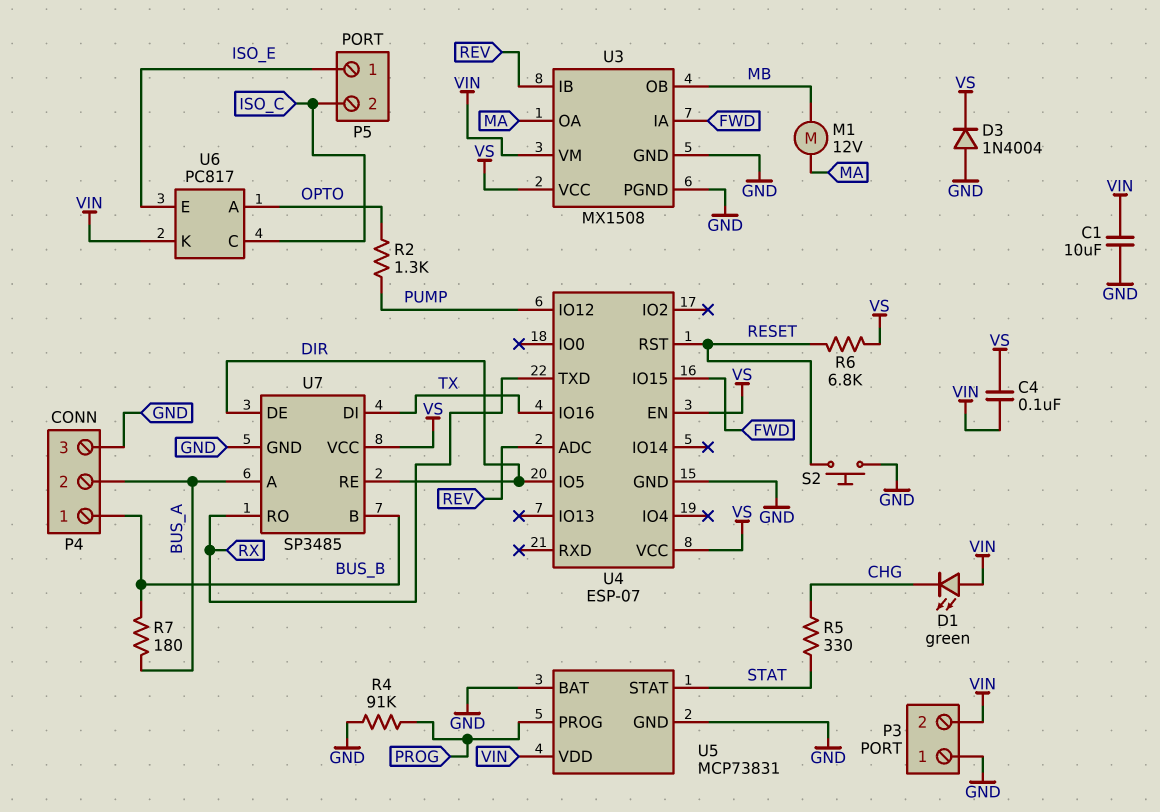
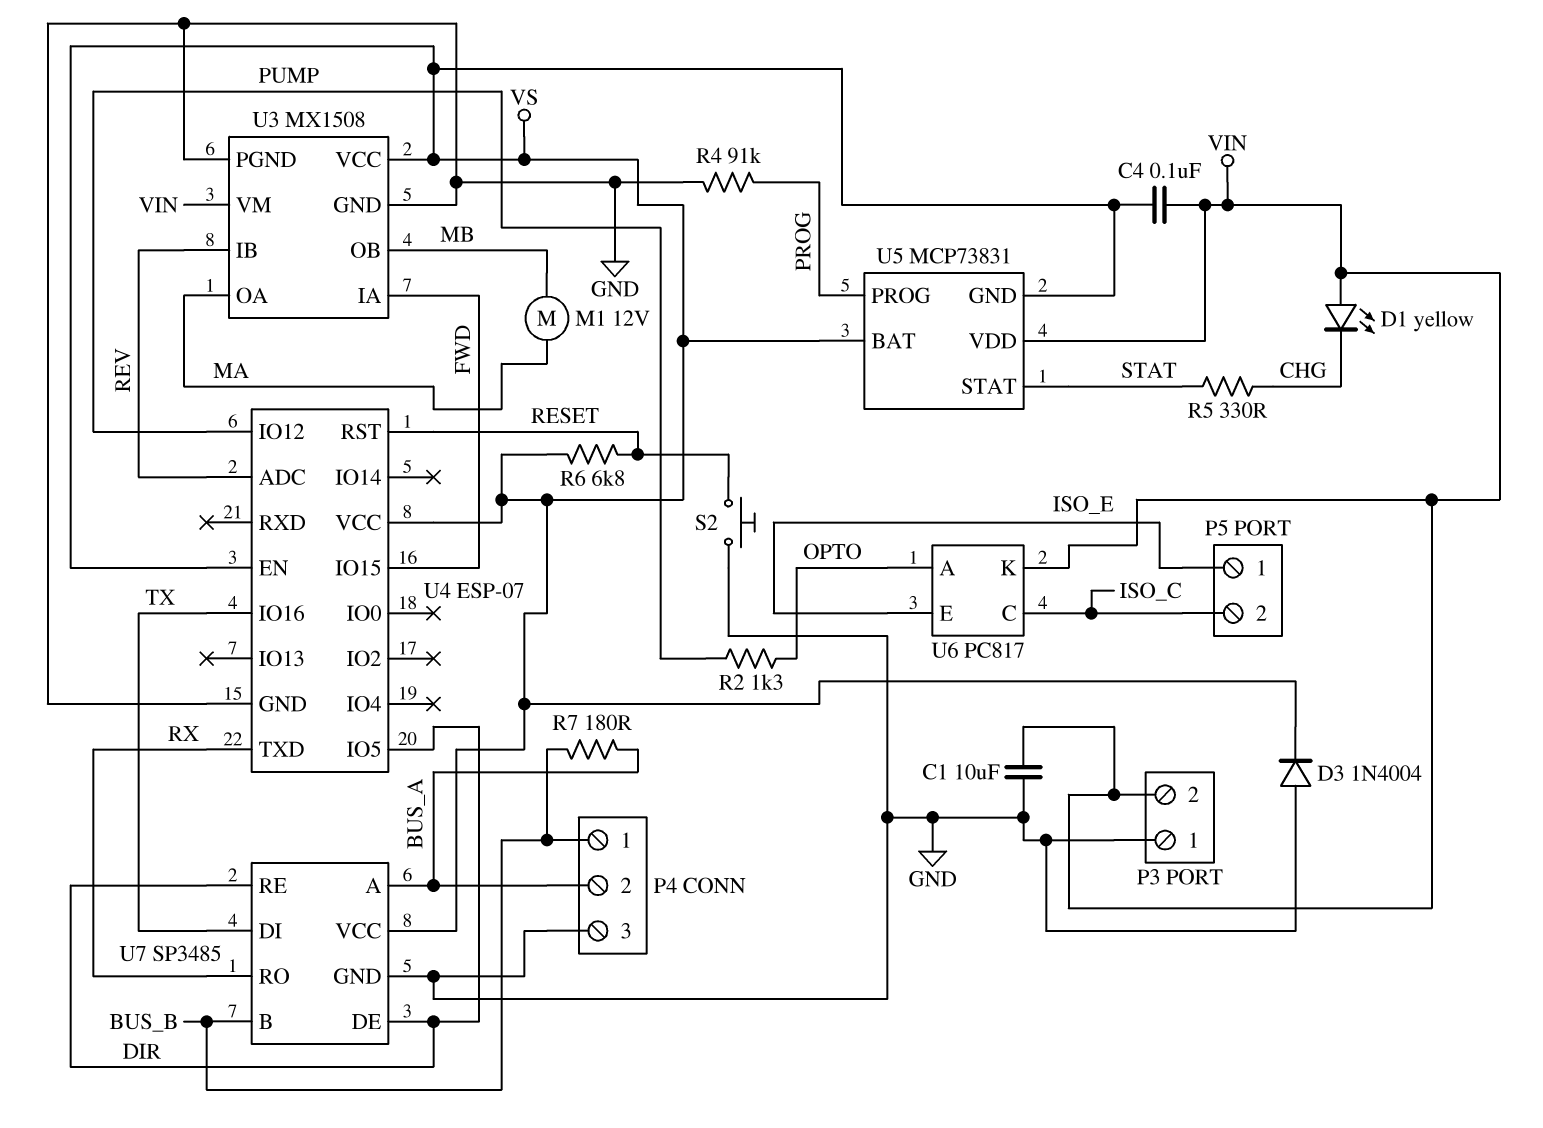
D1: LED green (A VIN, K CHG) -> LED yellow (A VIN, K CHG)
U5 pin BAT: GND -> VS
U5 pin GND: GND -> VS

